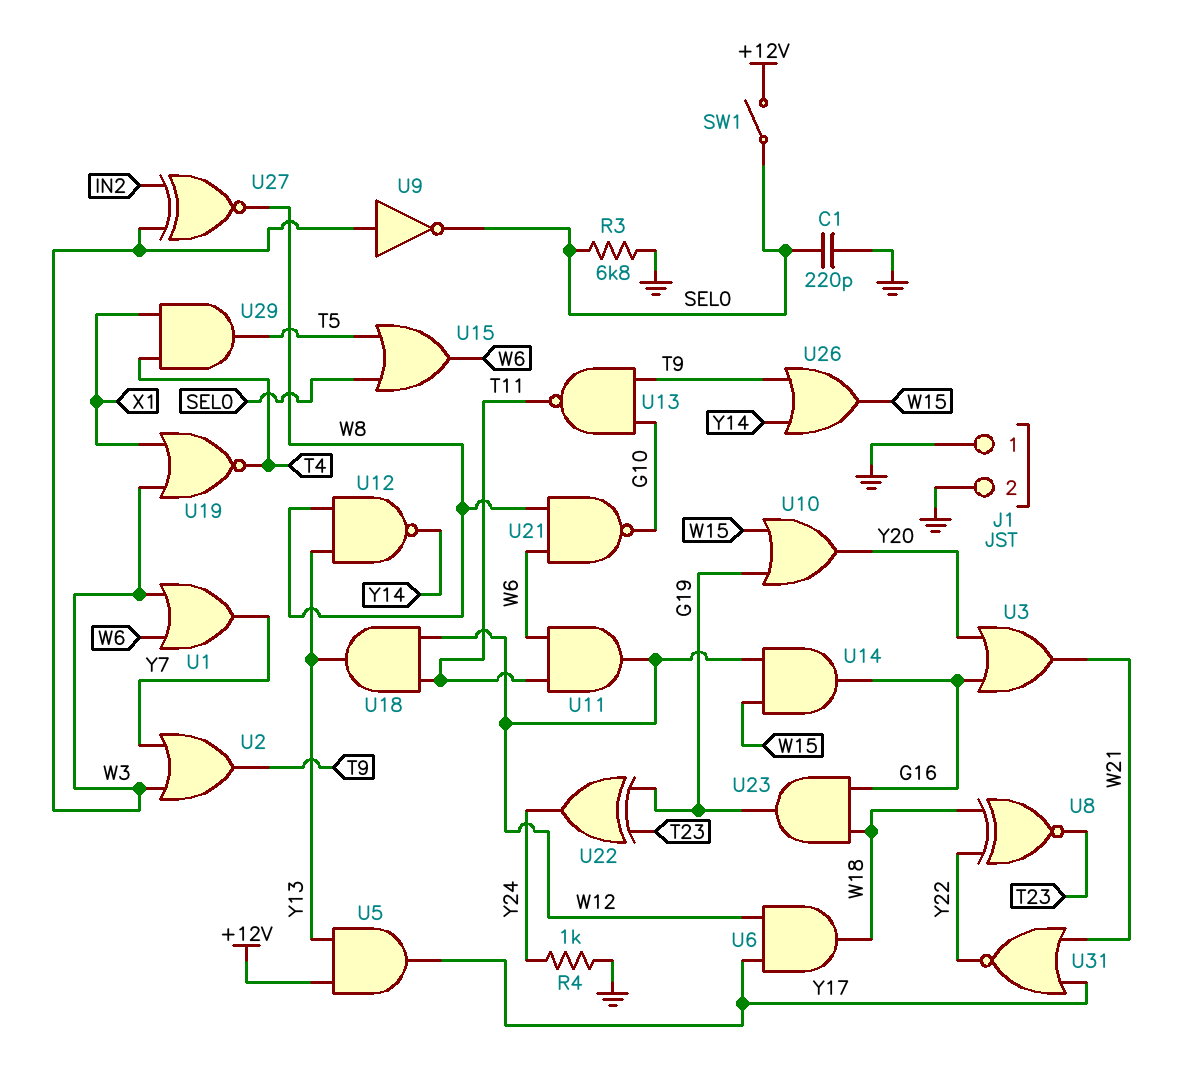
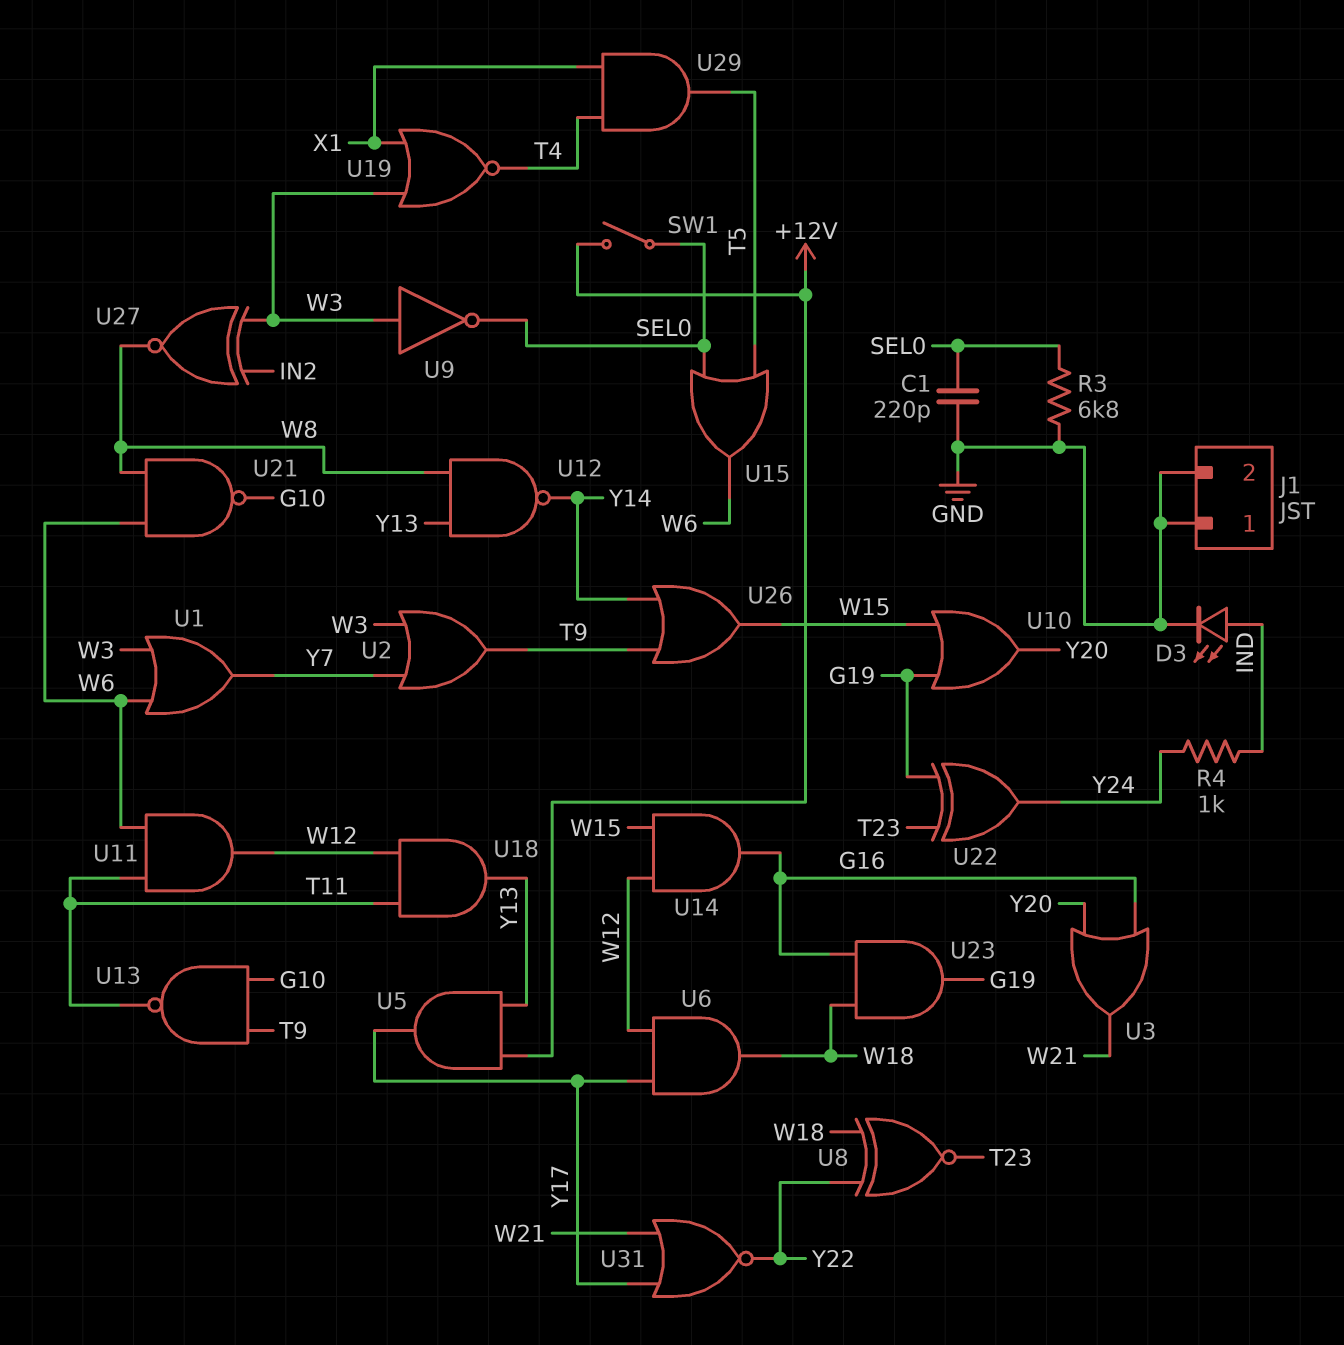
D3: none -> LED (A IND, K GND)
R4: 1k (GND, Y24) -> 1k (IND, Y24)

